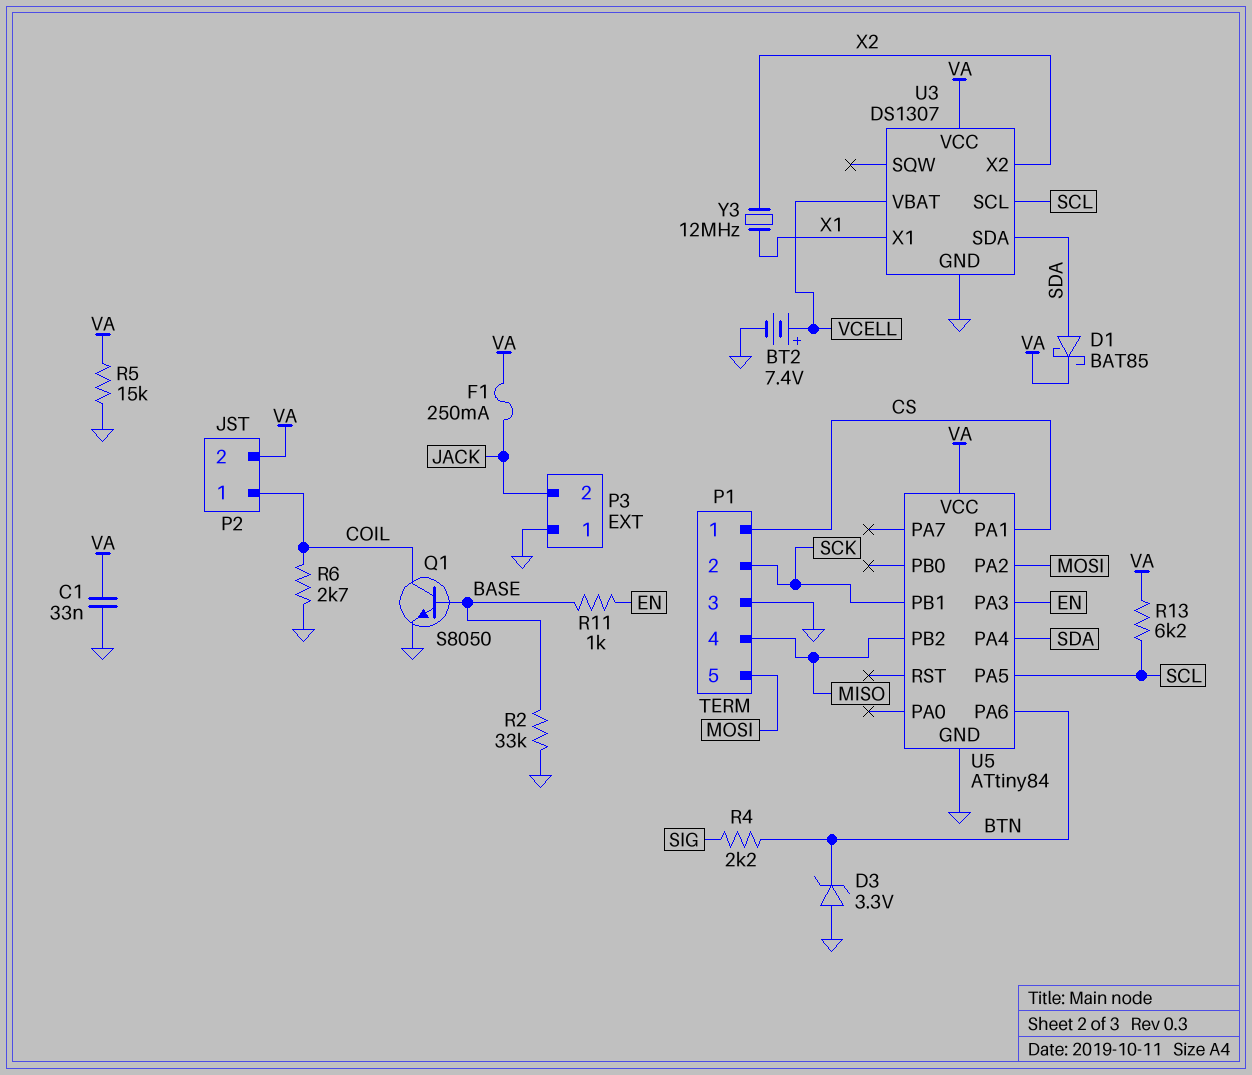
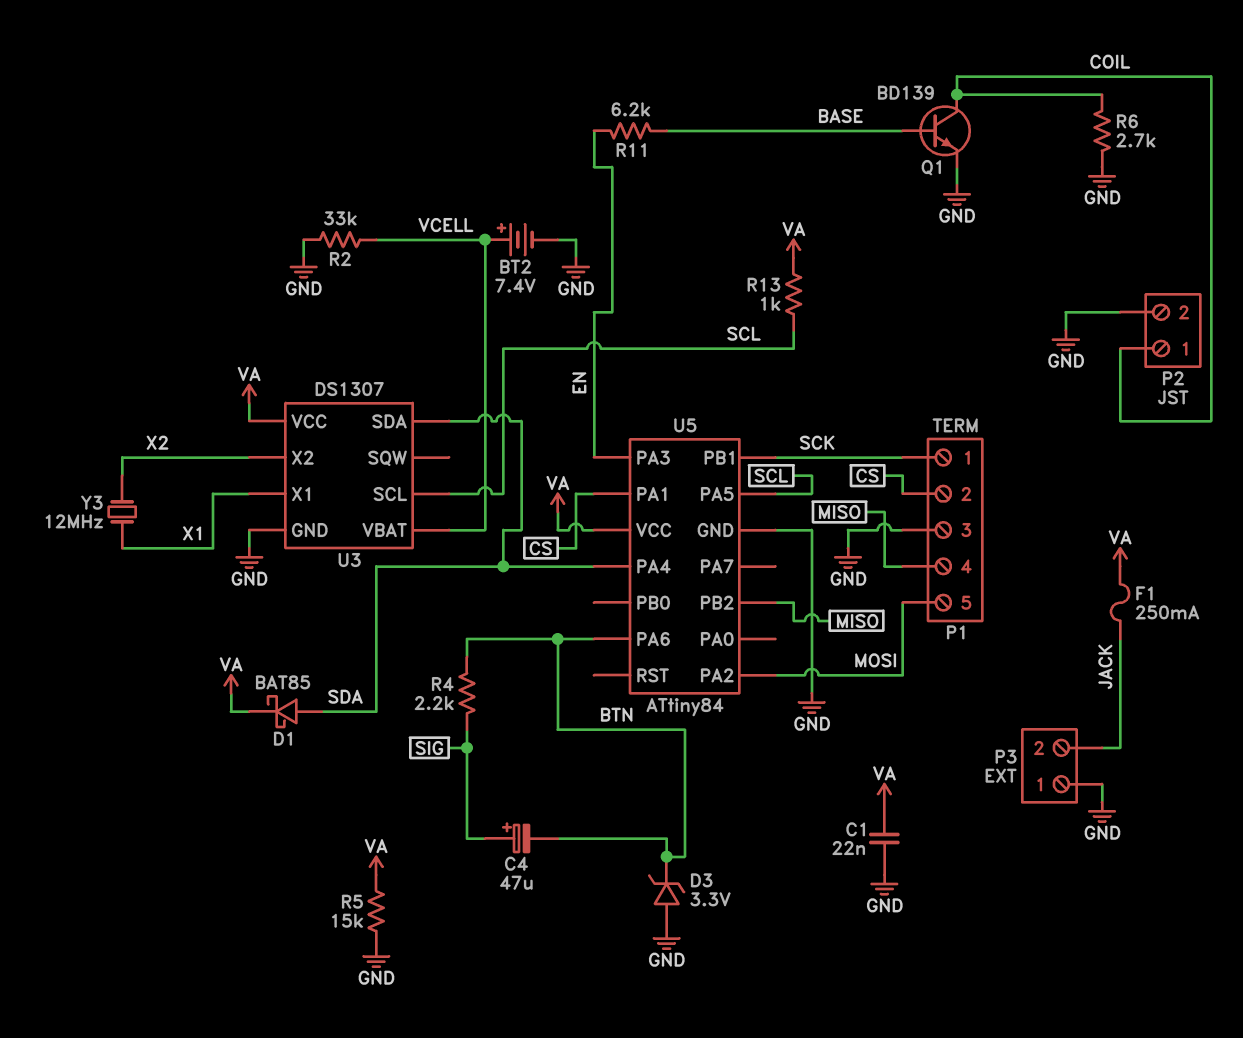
C1: 33nF (GND, VA) -> 22nF (GND, VA)
C4: none -> 47uF (plus SIG, minus BTN)
P1 pin 1: CS -> SCK
P1 pin 2: SCK -> CS
P2 pin 2: VA -> GND
Q1: NPN S8050 (B BASE, C COIL, E GND) -> NPN BD139 (B BASE, C COIL, E GND)
R2: 33k (BASE, GND) -> 33k (GND, VCELL)
R11: 1k (BASE, EN) -> 6.2k (BASE, EN)
R13: 6.2k (SCL, VA) -> 1k (SCL, VA)

